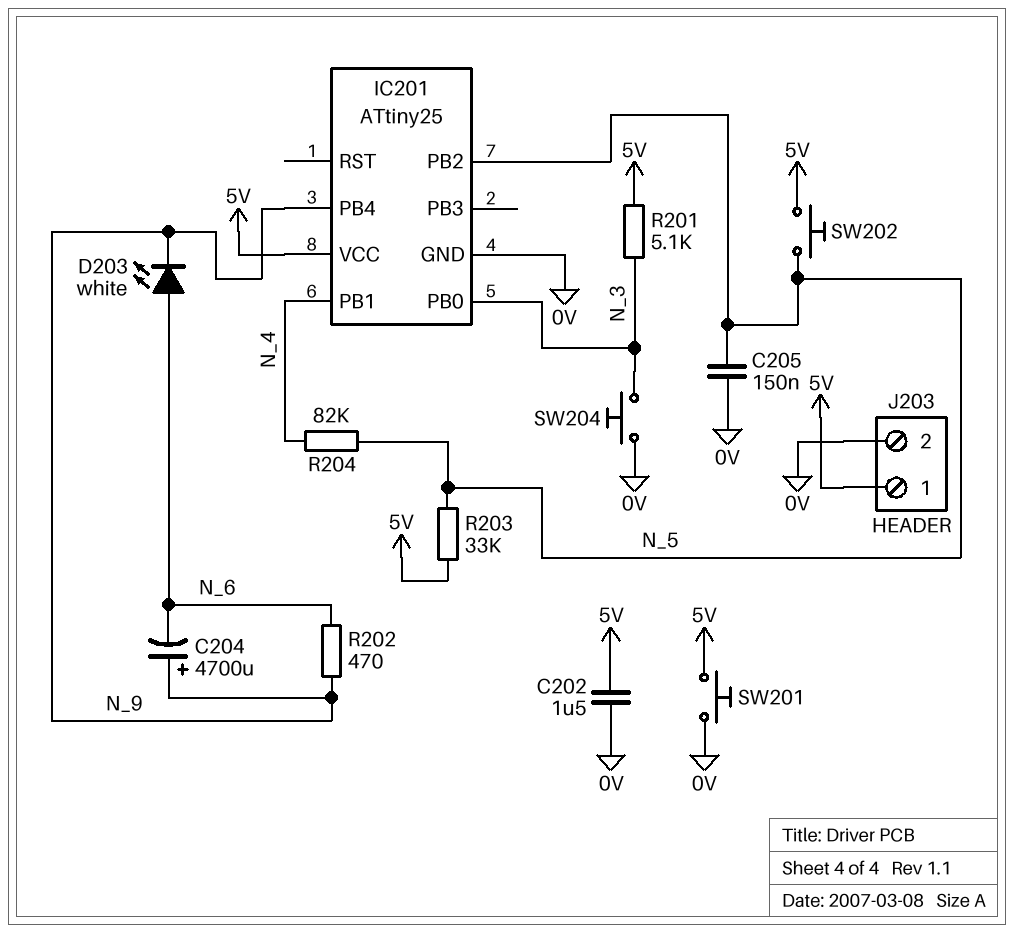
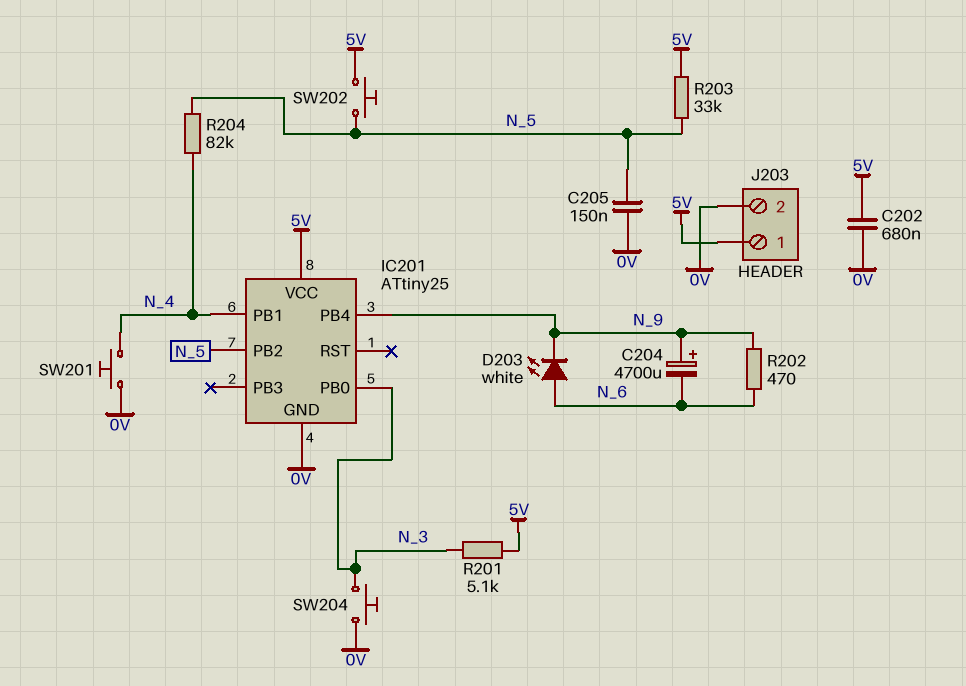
C202: 1.5uF (0V, 5V) -> 680nF (0V, 5V)
SW201: button (0V, 5V) -> button (0V, N_4)

